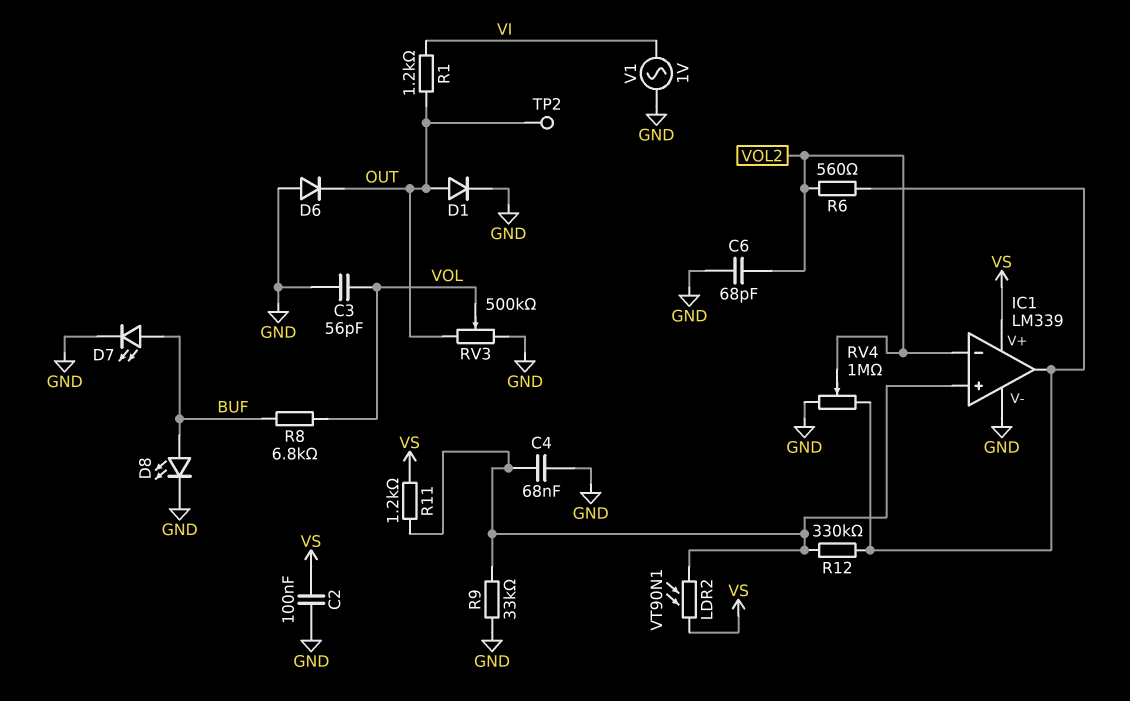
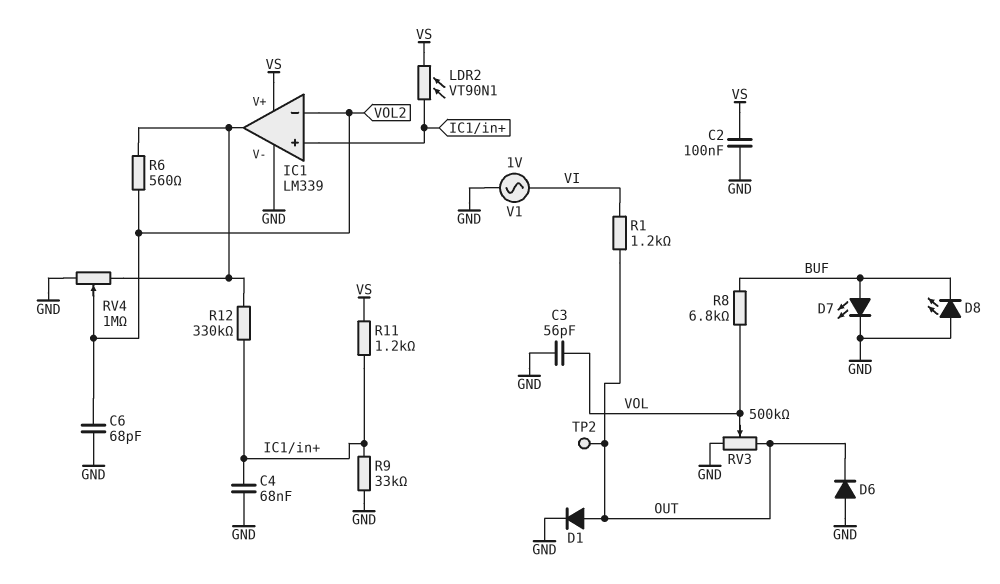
D8: LED (A BUF, K GND) -> LED (A GND, K BUF)

